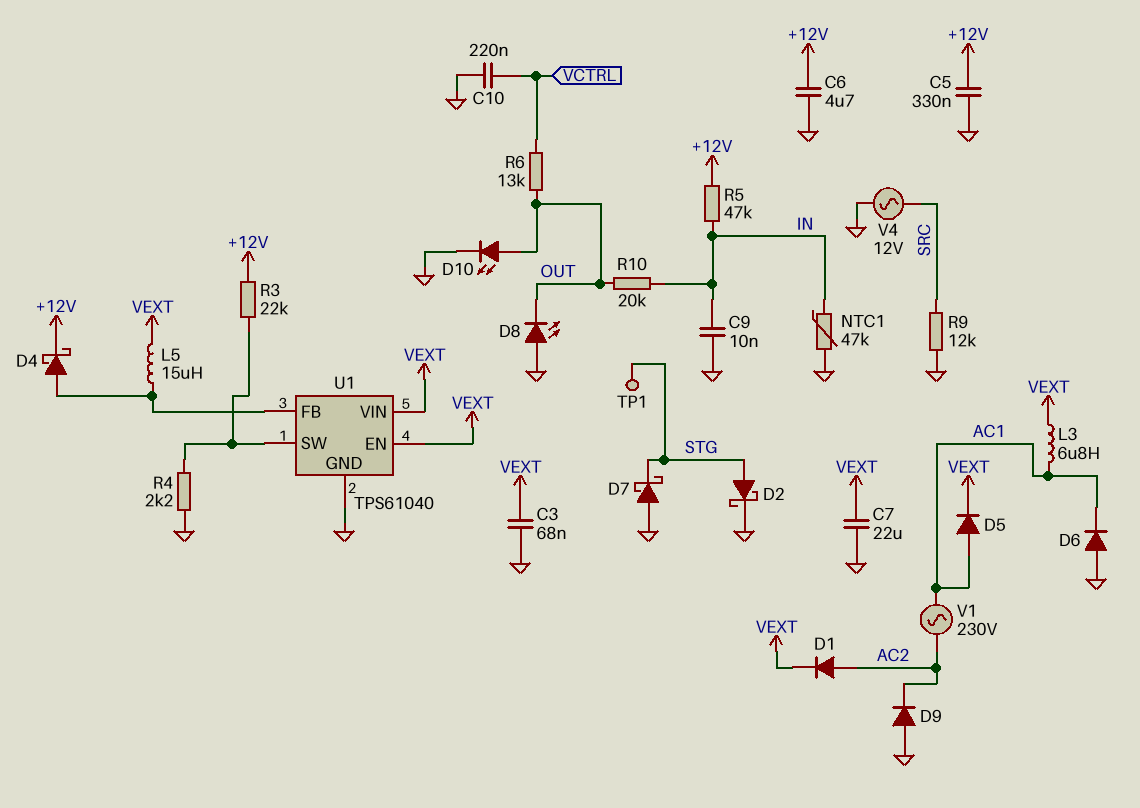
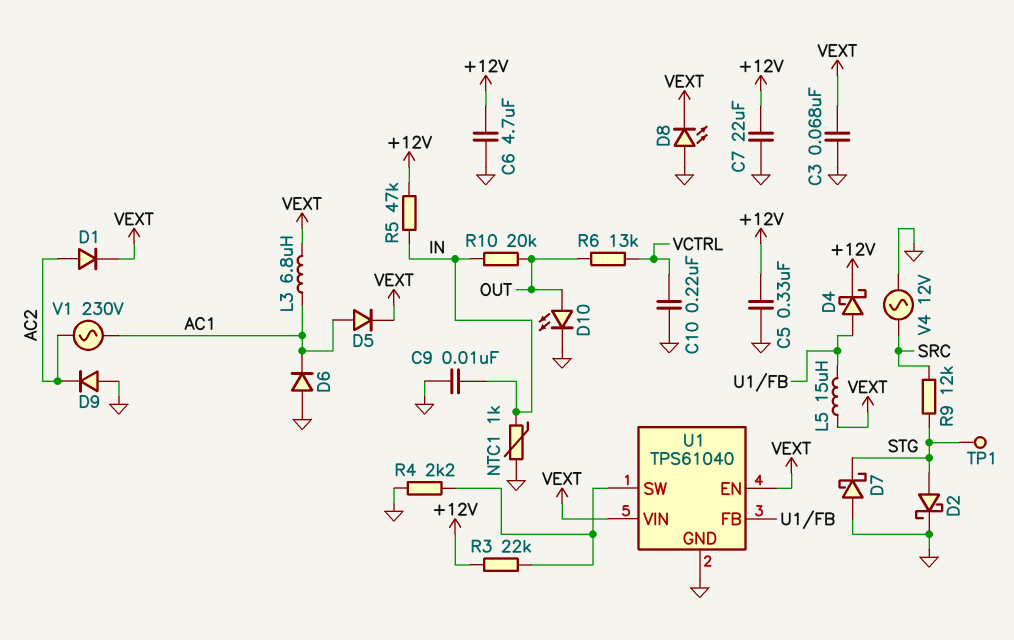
C7: 22uF (GND, VEXT) -> 22uF (+12V, GND)
D8: LED (A GND, K OUT) -> LED (A GND, K VEXT)
NTC1: 47k (GND, IN) -> 1k (GND, IN)
R9: 12k (GND, SRC) -> 12k (SRC, STG)

